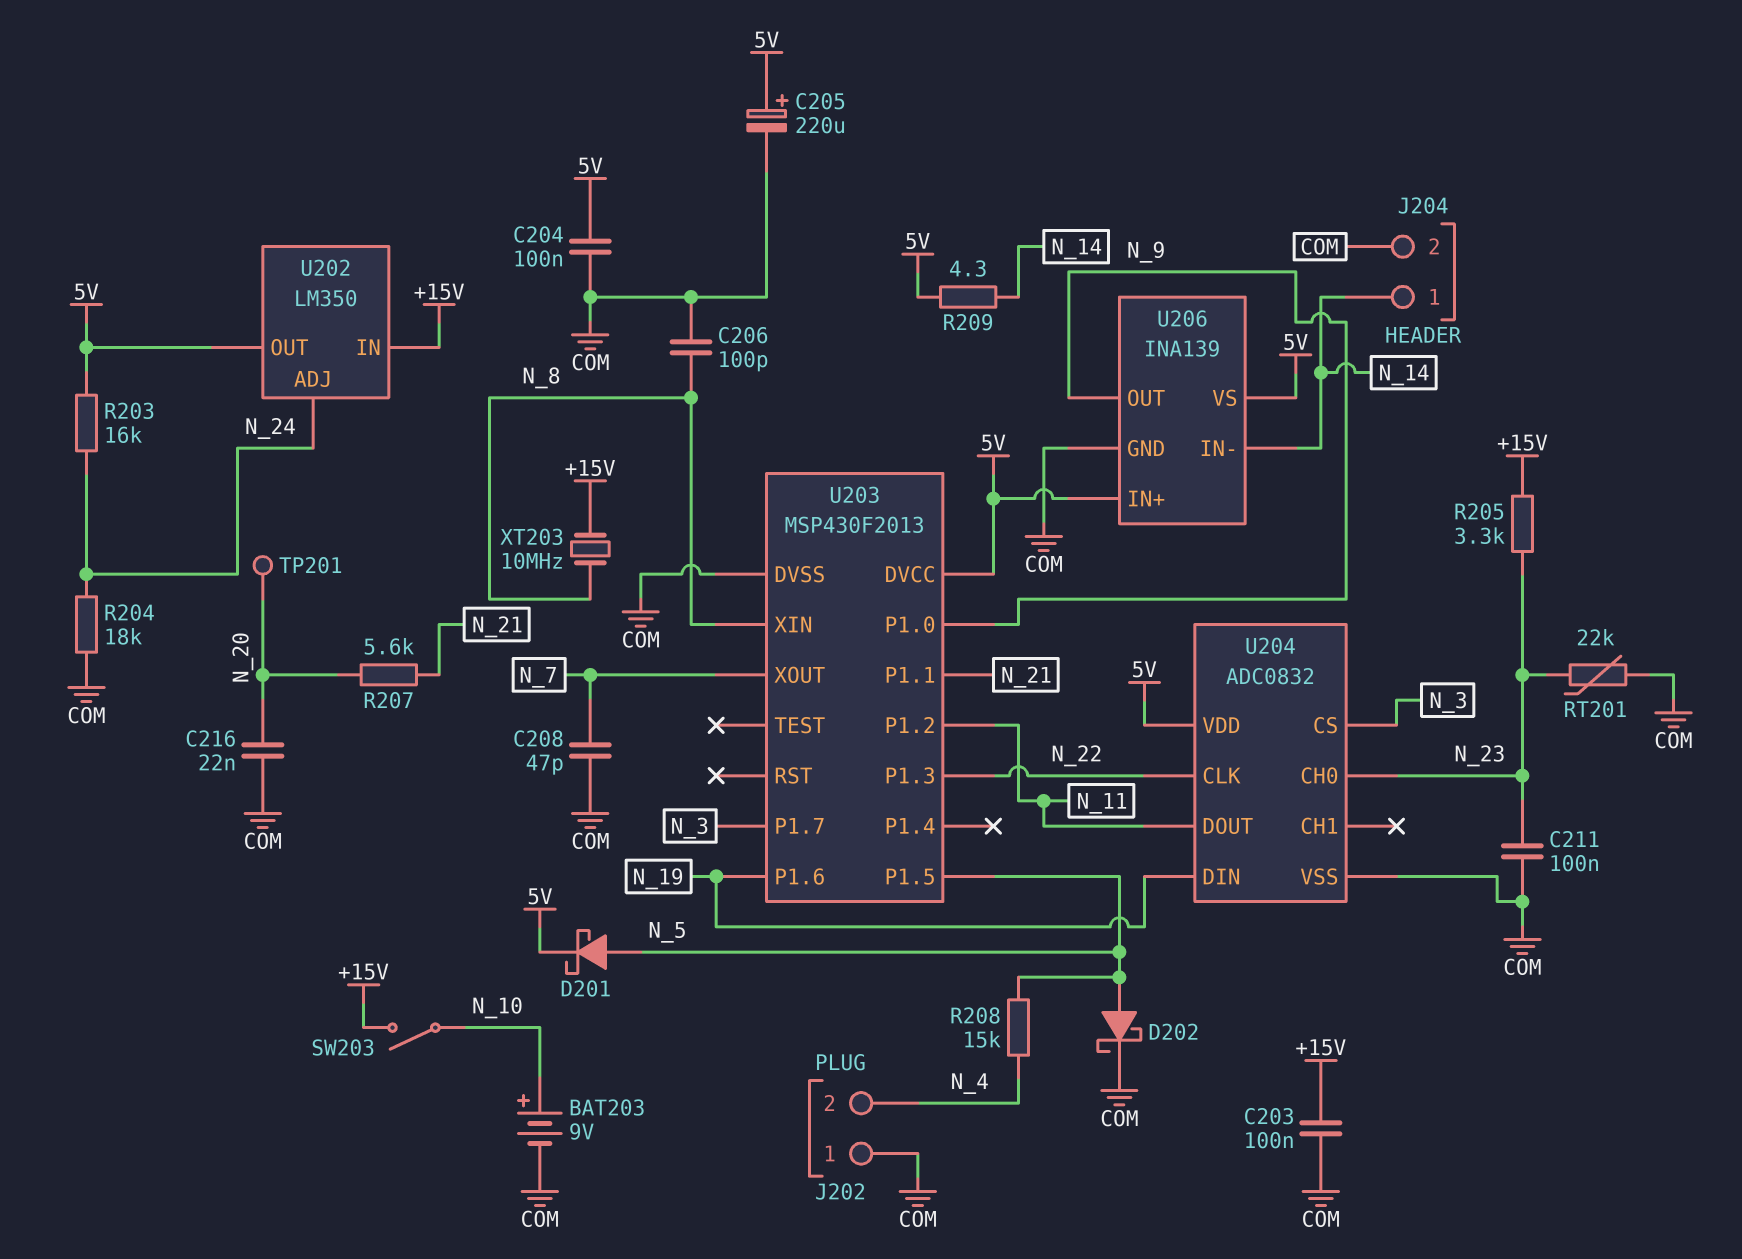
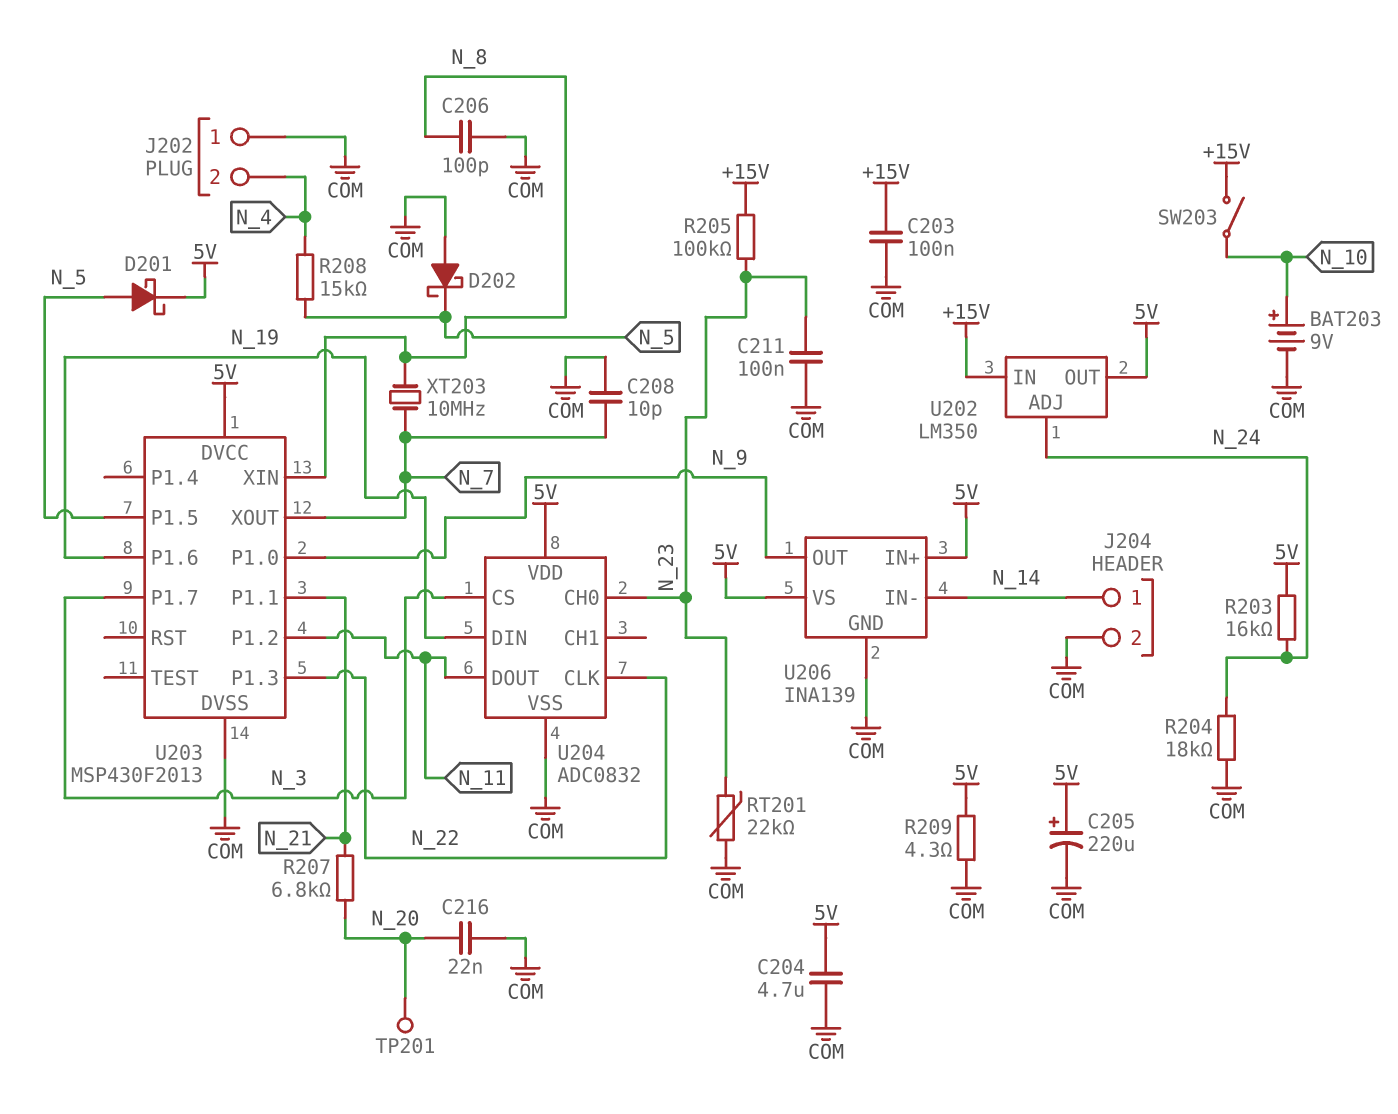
C204: 100nF (5V, COM) -> 4.7uF (5V, COM)
C208: 47pF (COM, N_7) -> 10pF (COM, N_7)
D202: schottky (A N_5, K COM) -> schottky (A COM, K N_5)
R205: 3.3k (+15V, N_23) -> 100k (+15V, N_23)
R207: 5.6k (N_20, N_21) -> 6.8k (N_20, N_21)
R209: 4.3 (5V, N_14) -> 4.3 (5V, COM)
XT203: 10MHz (+15V, N_8) -> 10MHz (N_7, N_8)

